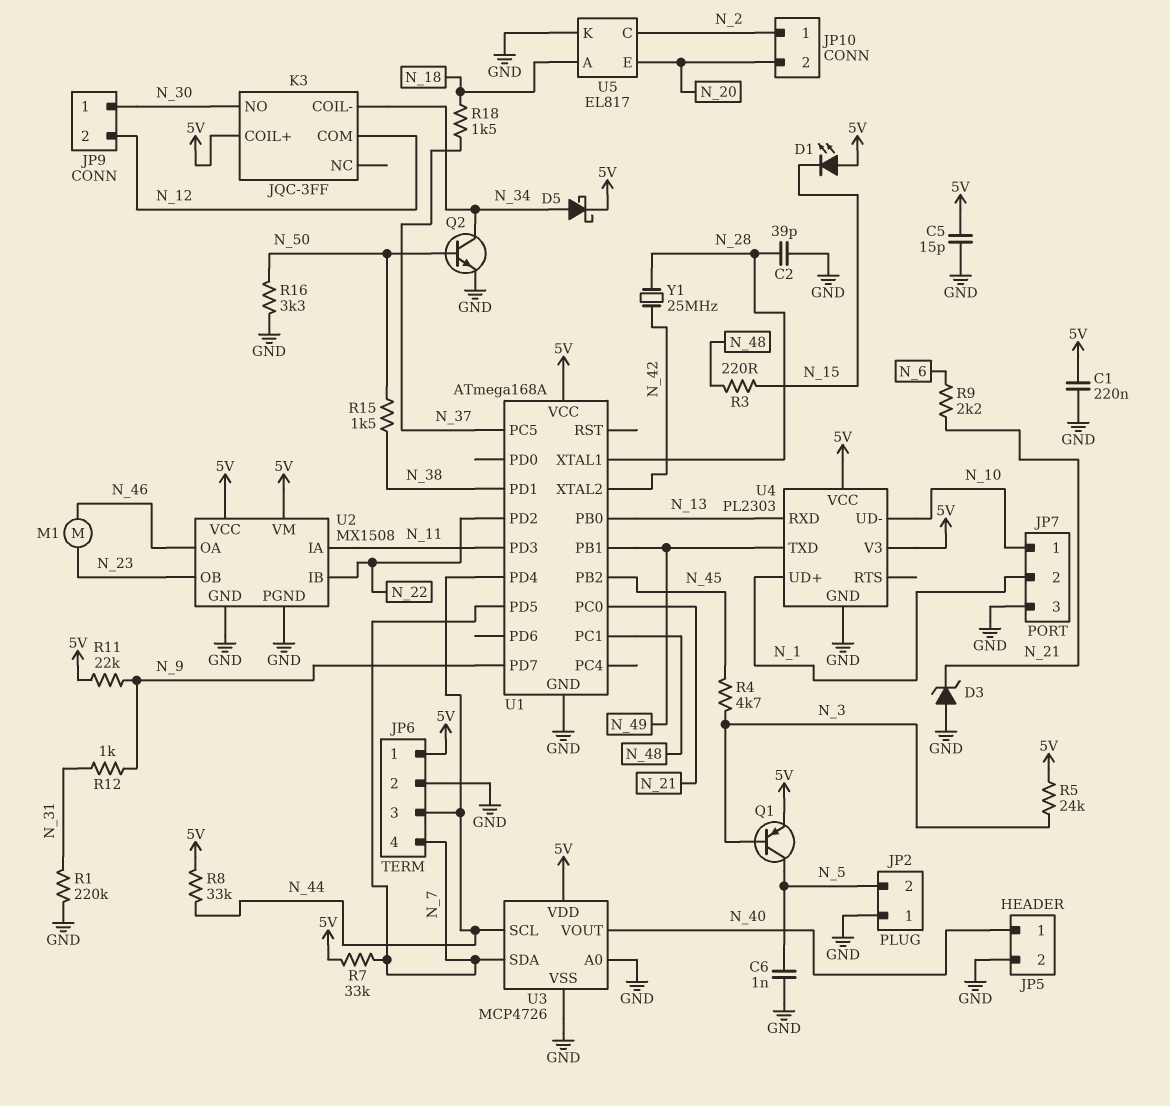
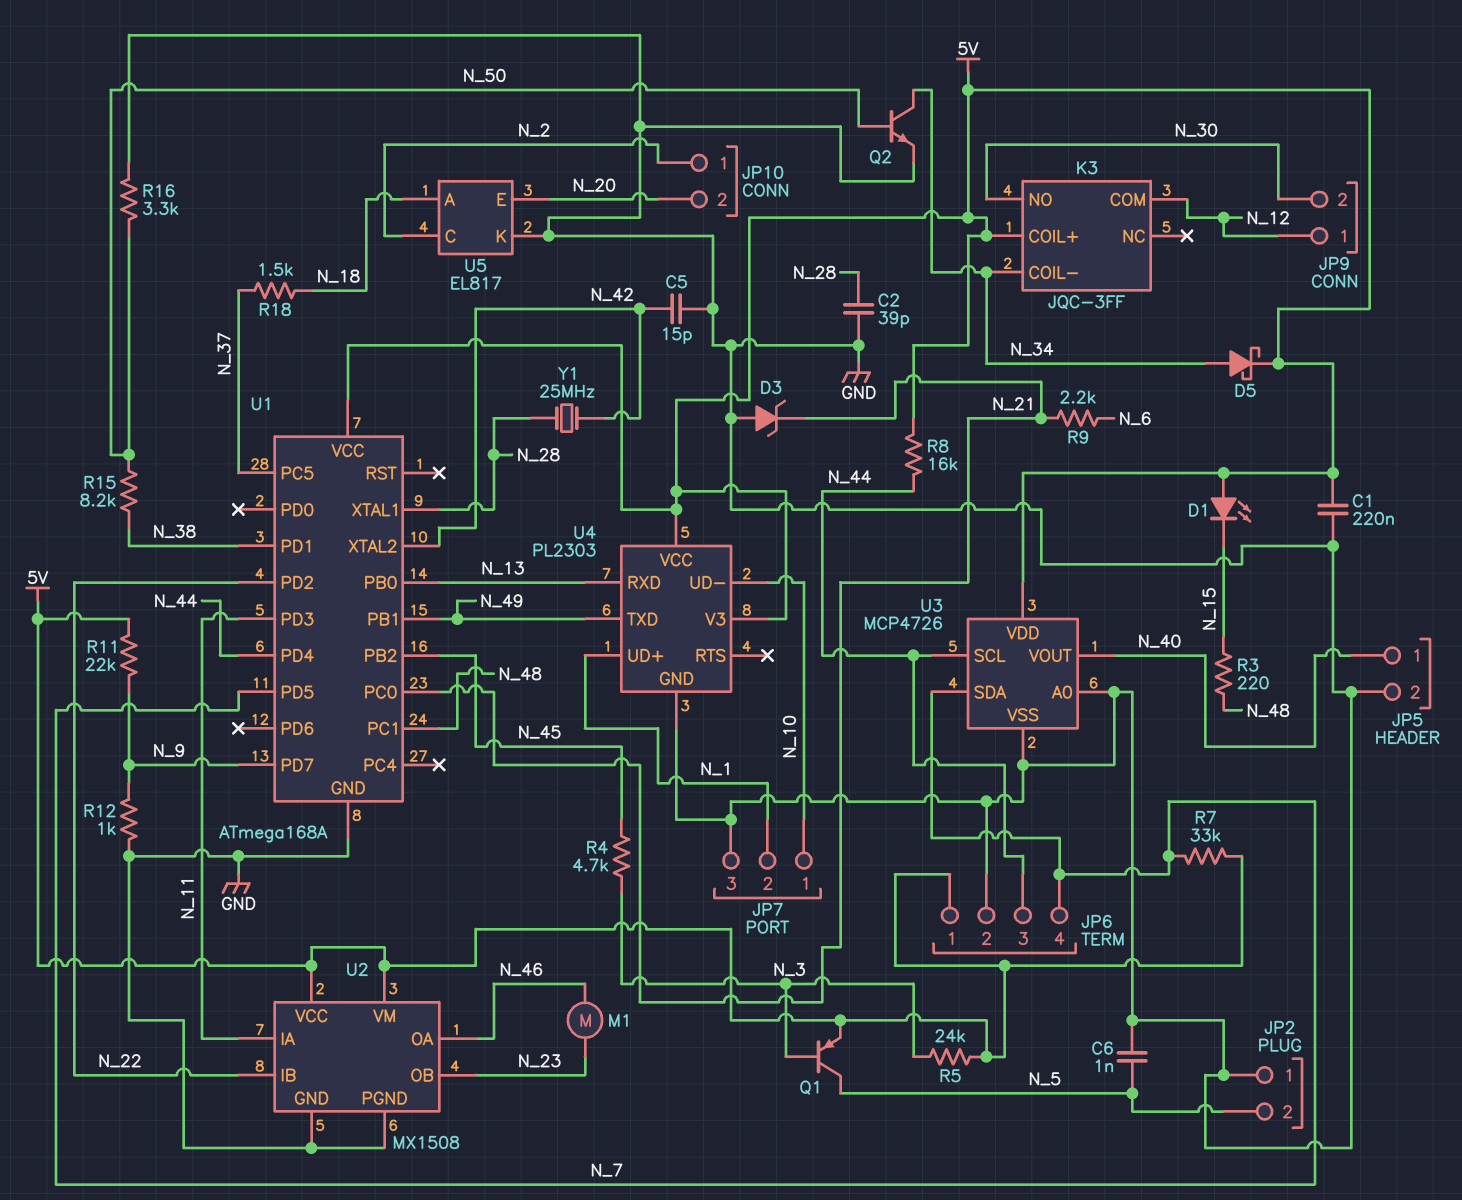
C5: 15pF (5V, GND) -> 15pF (GND, N_42)
JP9 pin 1: N_30 -> N_12
JP9 pin 2: N_12 -> N_30
R1: 220k (GND, N_31) -> none
R8: 33k (5V, N_44) -> 16k (5V, N_44)
R12: 1k (N_9, N_31) -> 1k (GND, N_9)
R15: 1.5k (N_38, N_50) -> 8.2k (N_38, N_50)

